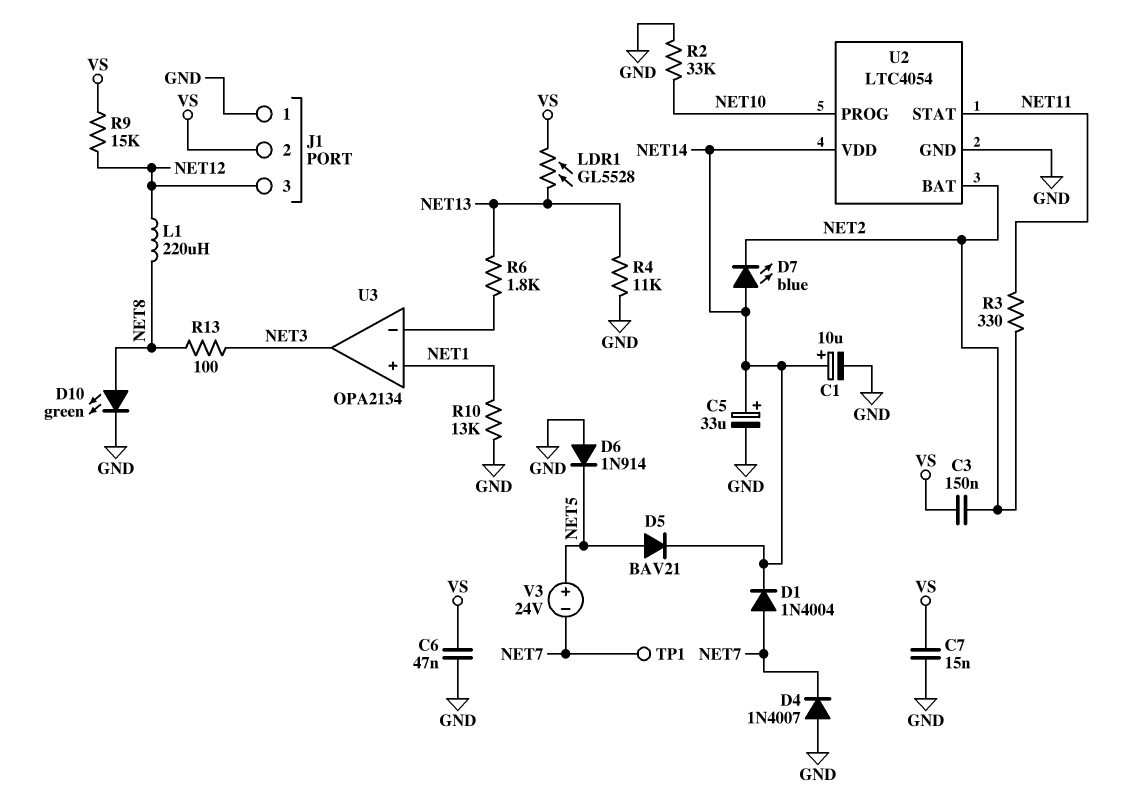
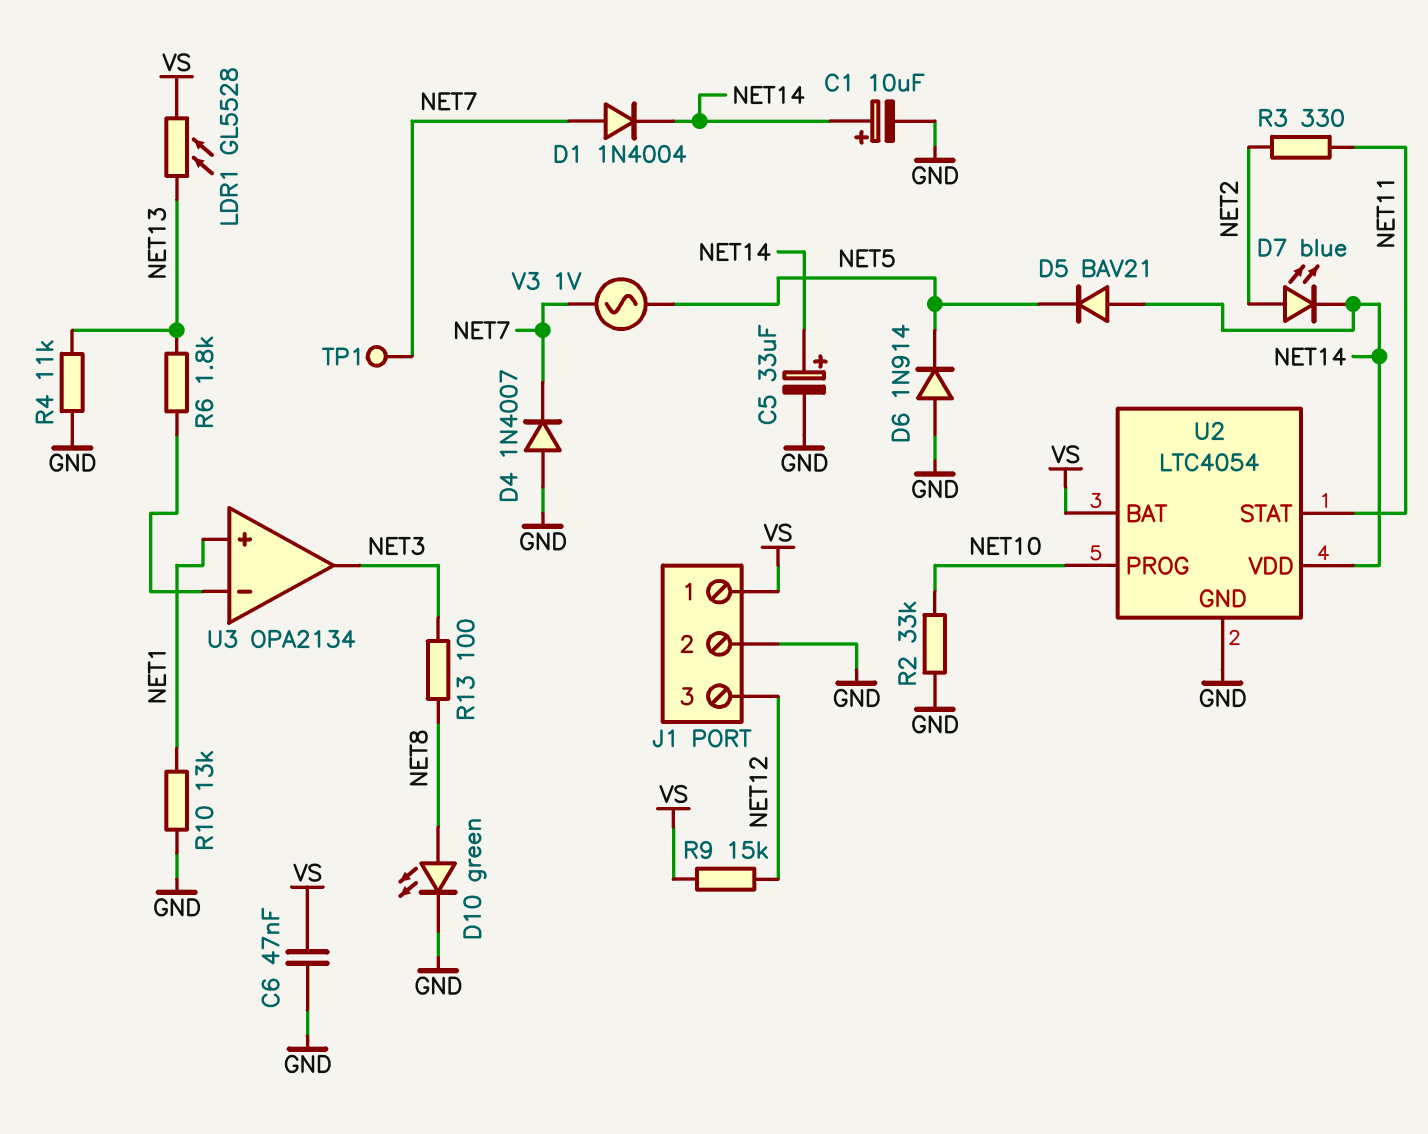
C3: 150nF (NET2, VS) -> none
C7: 15nF (GND, VS) -> none
D5: diode BAV21 (A NET5, K NET14) -> diode BAV21 (A NET14, K NET5)
D7: LED blue (A NET14, K NET2) -> LED blue (A NET2, K NET14)
J1 pin 1: GND -> VS
J1 pin 2: VS -> GND
L1: 220uH (NET8, NET12) -> none
U2 pin BAT: NET2 -> VS
V3: 24V (plus NET5, minus NET7) -> AC 1V (NET5, NET7)

